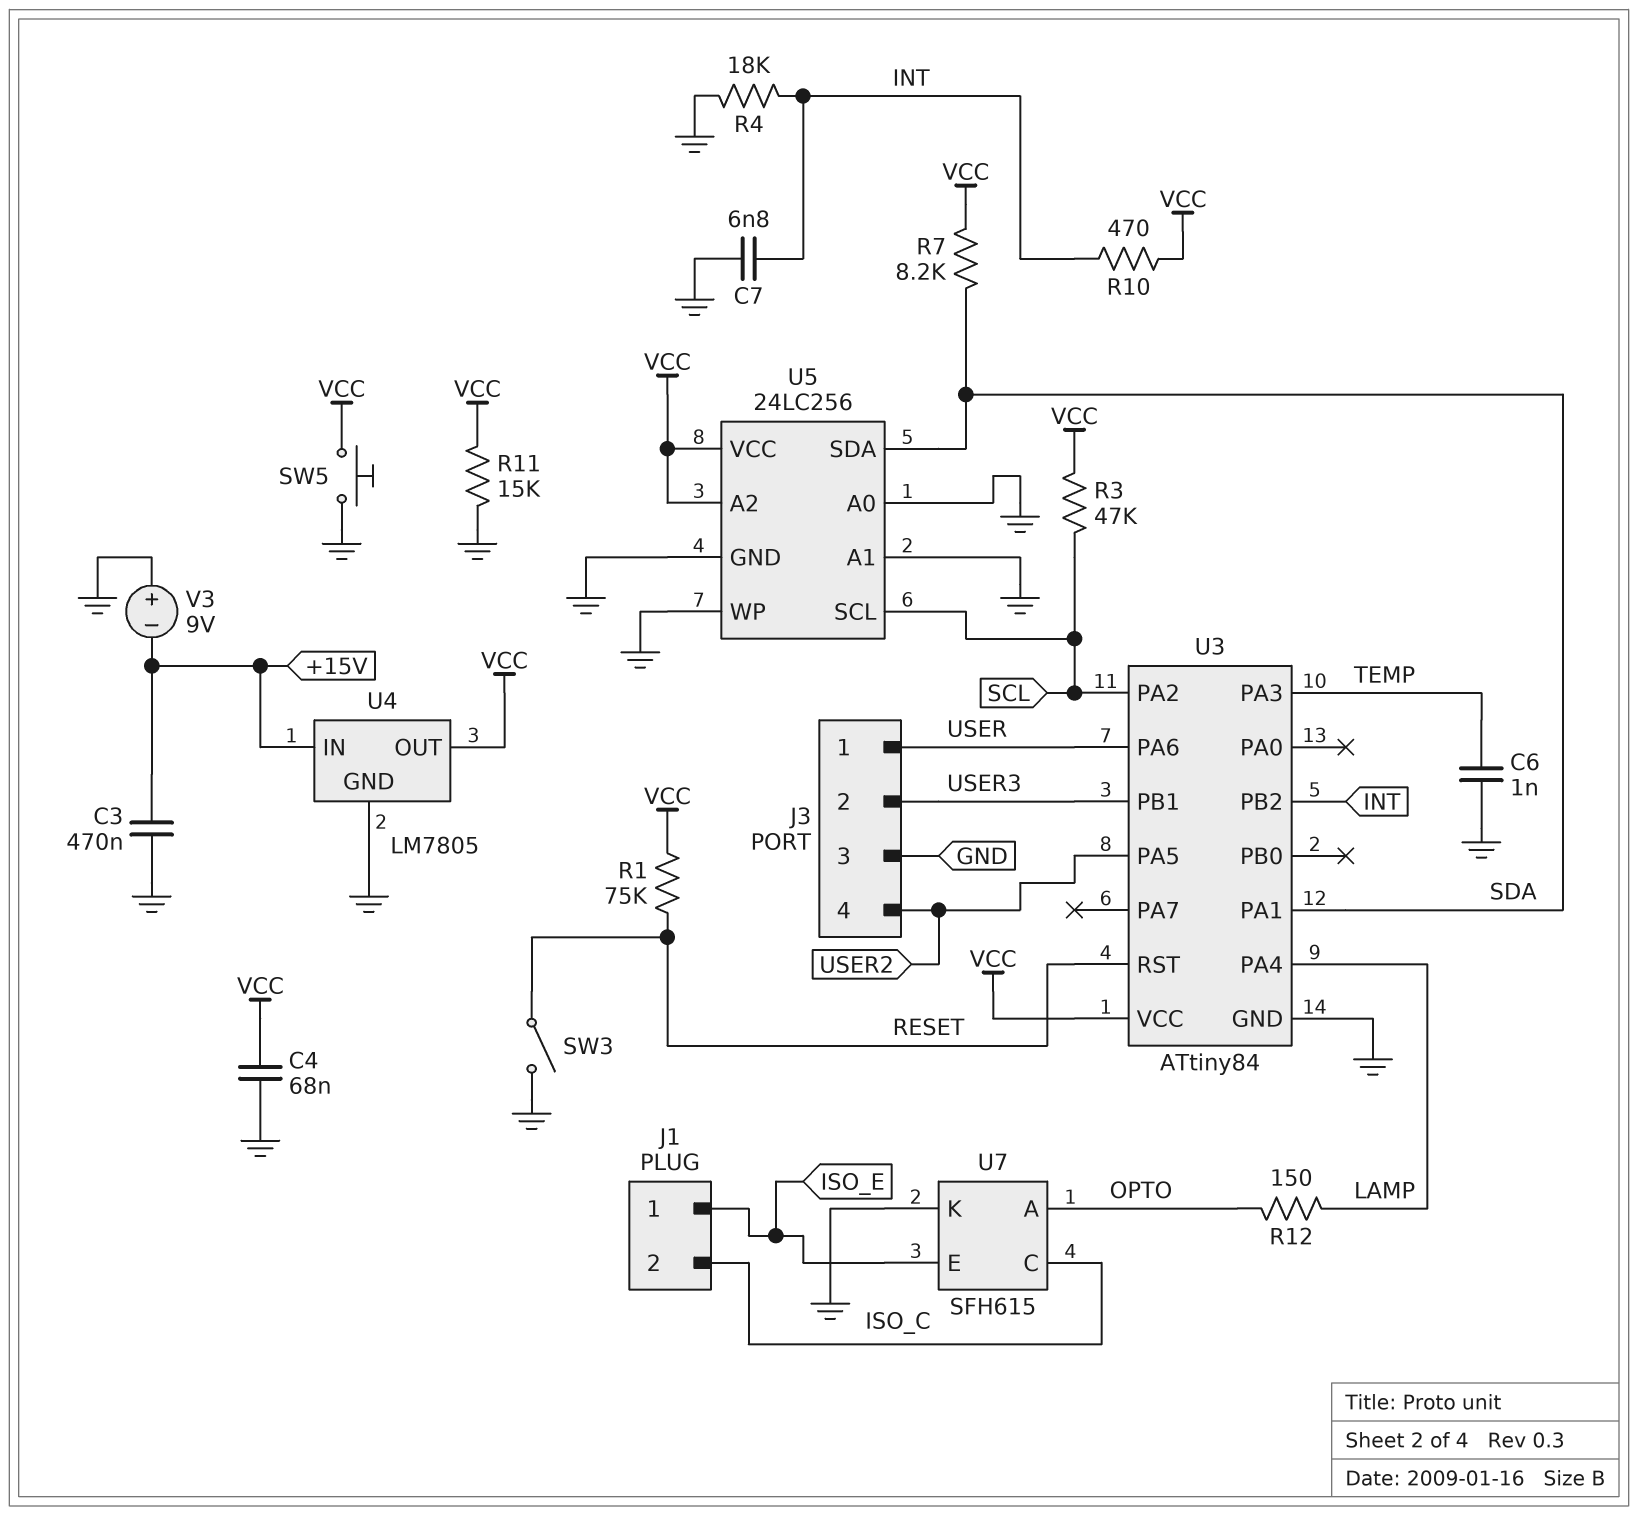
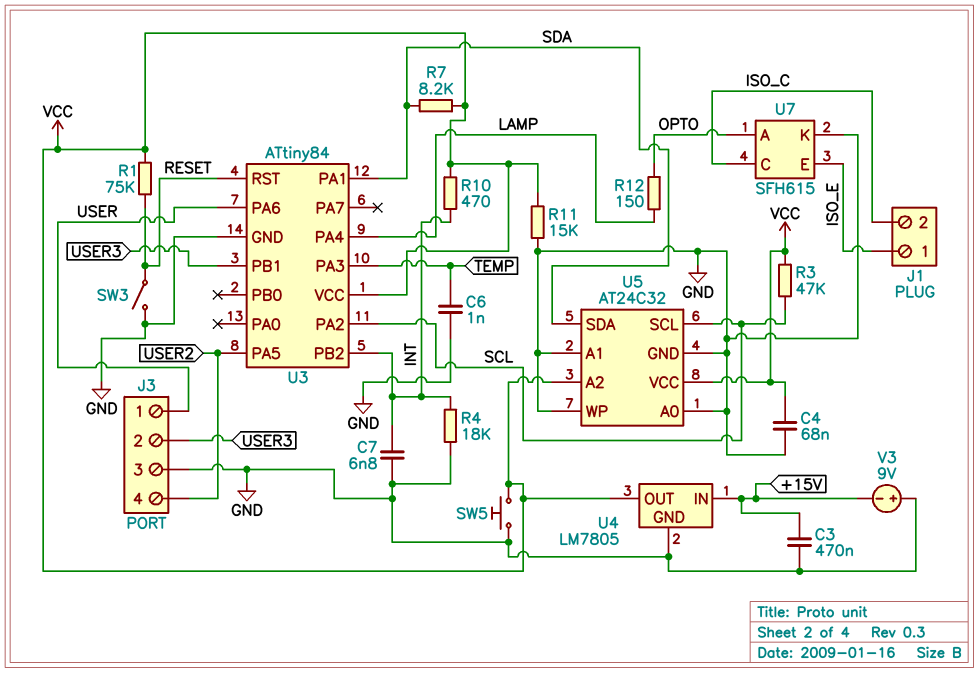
U5: 24LC256 -> AT24C32

